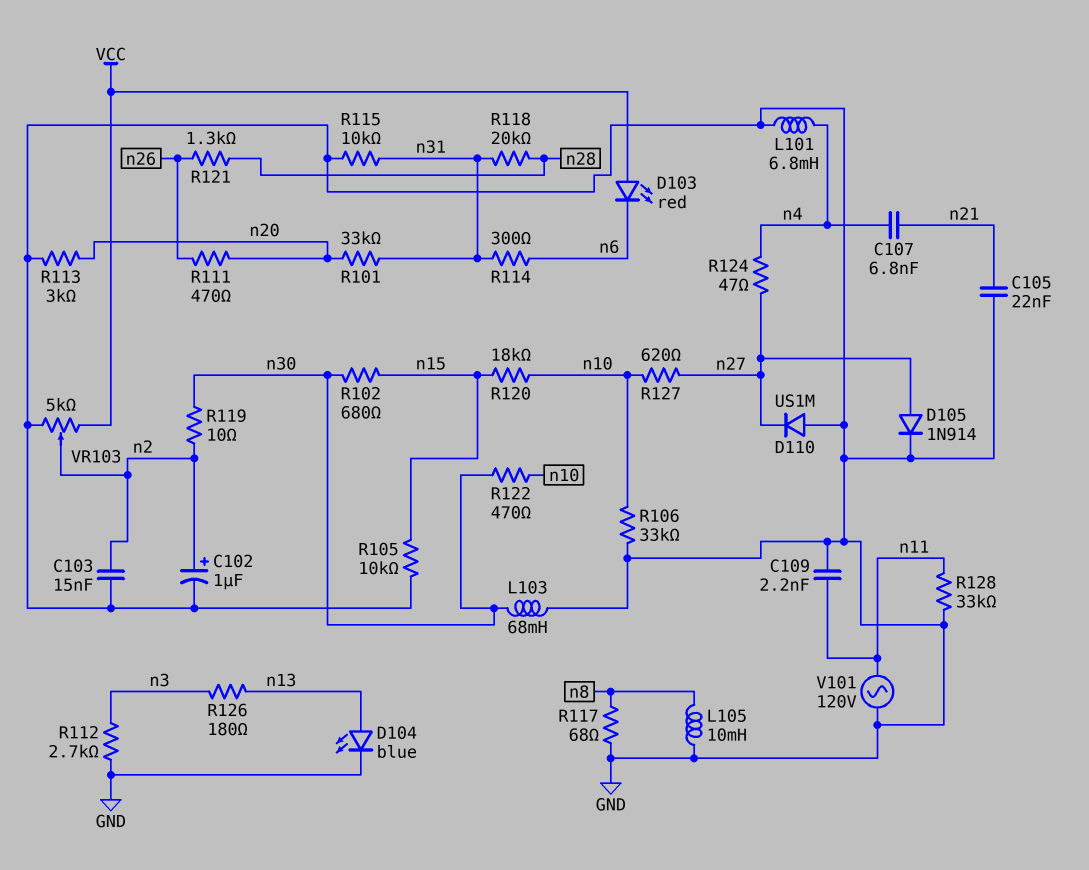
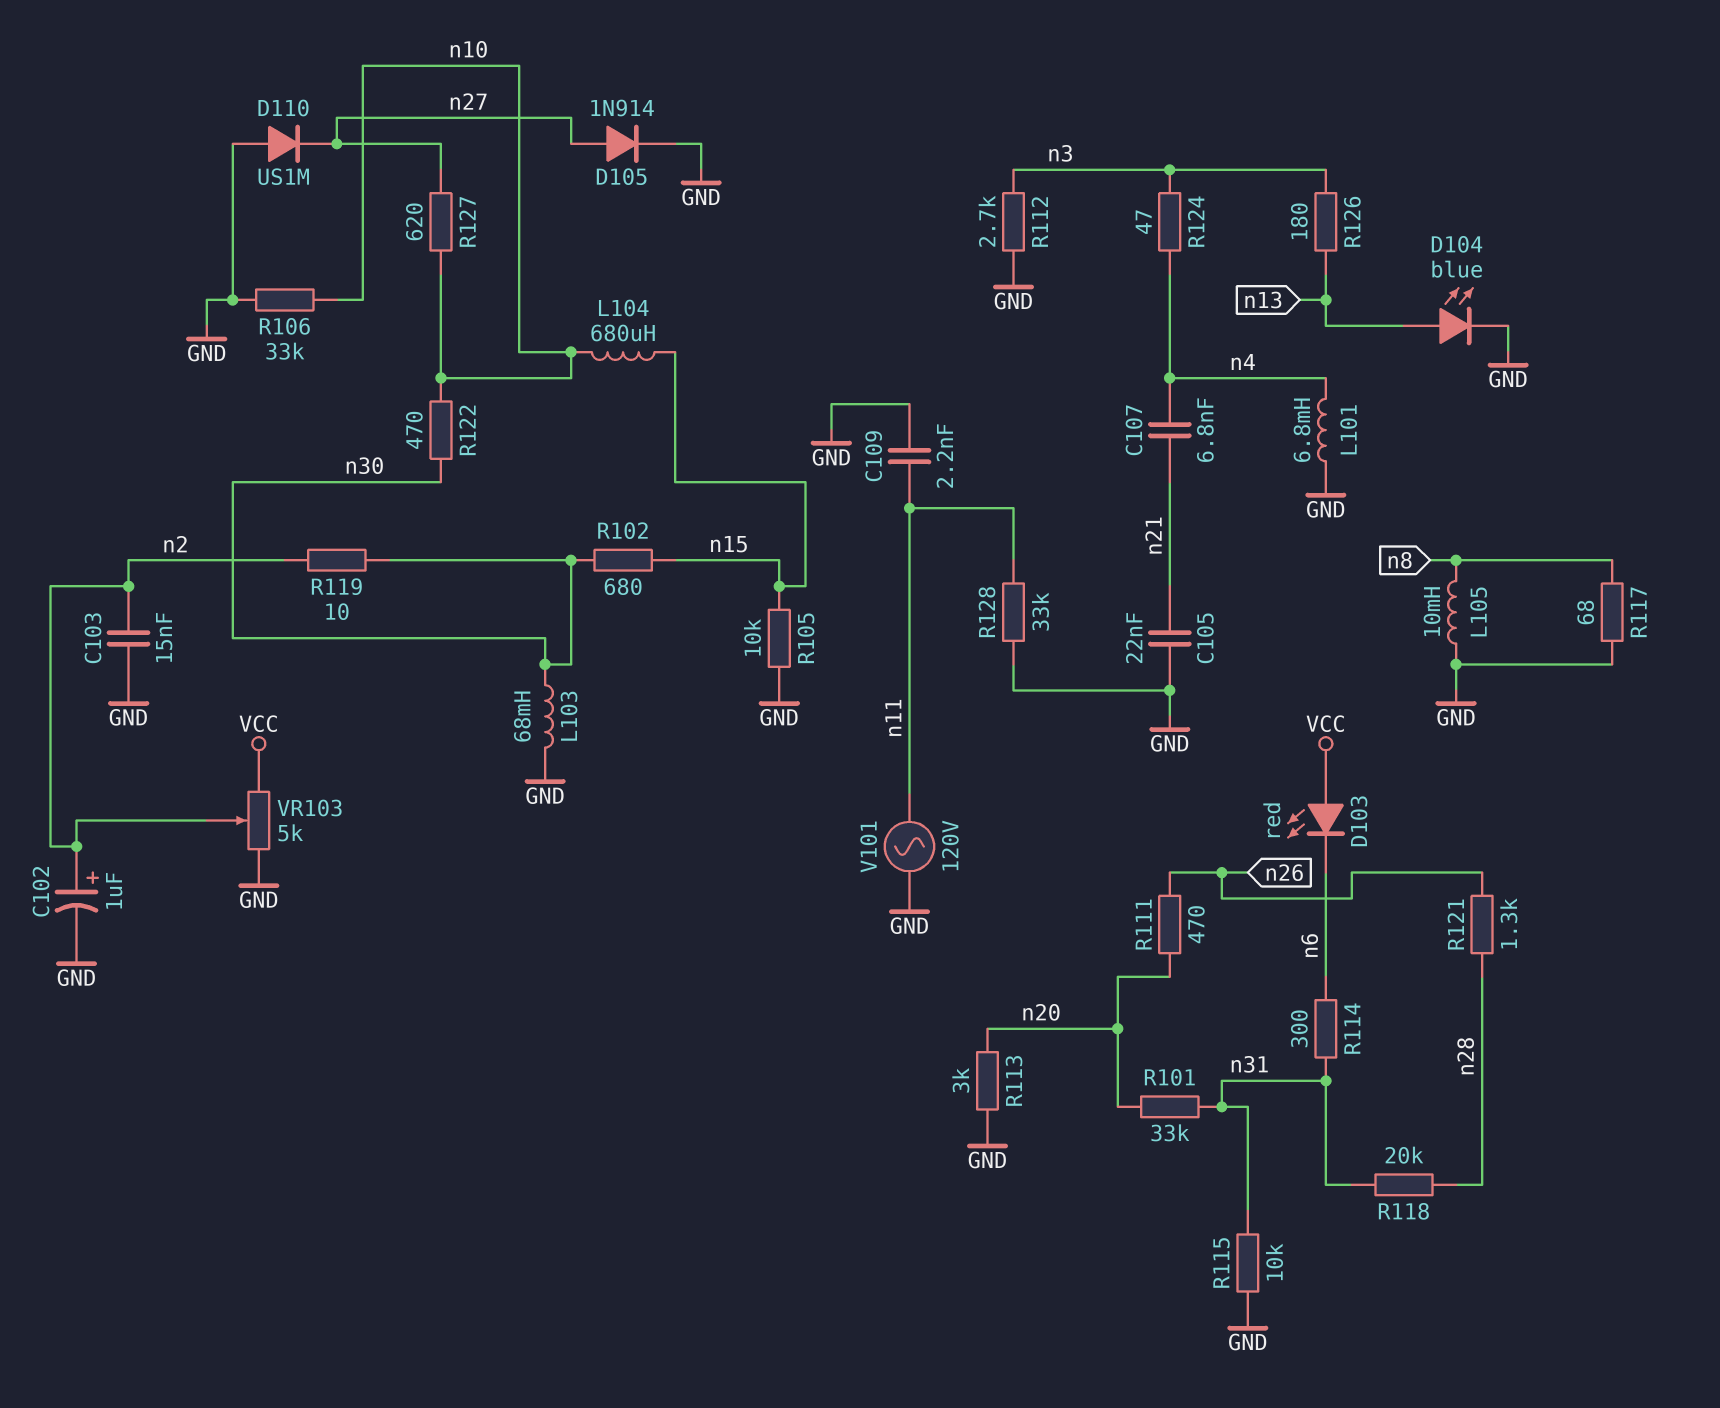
L104: none -> 680uH (n10, n15)
R120: 18k (n10, n15) -> none
R124: 47 (n4, n27) -> 47 (n3, n4)

